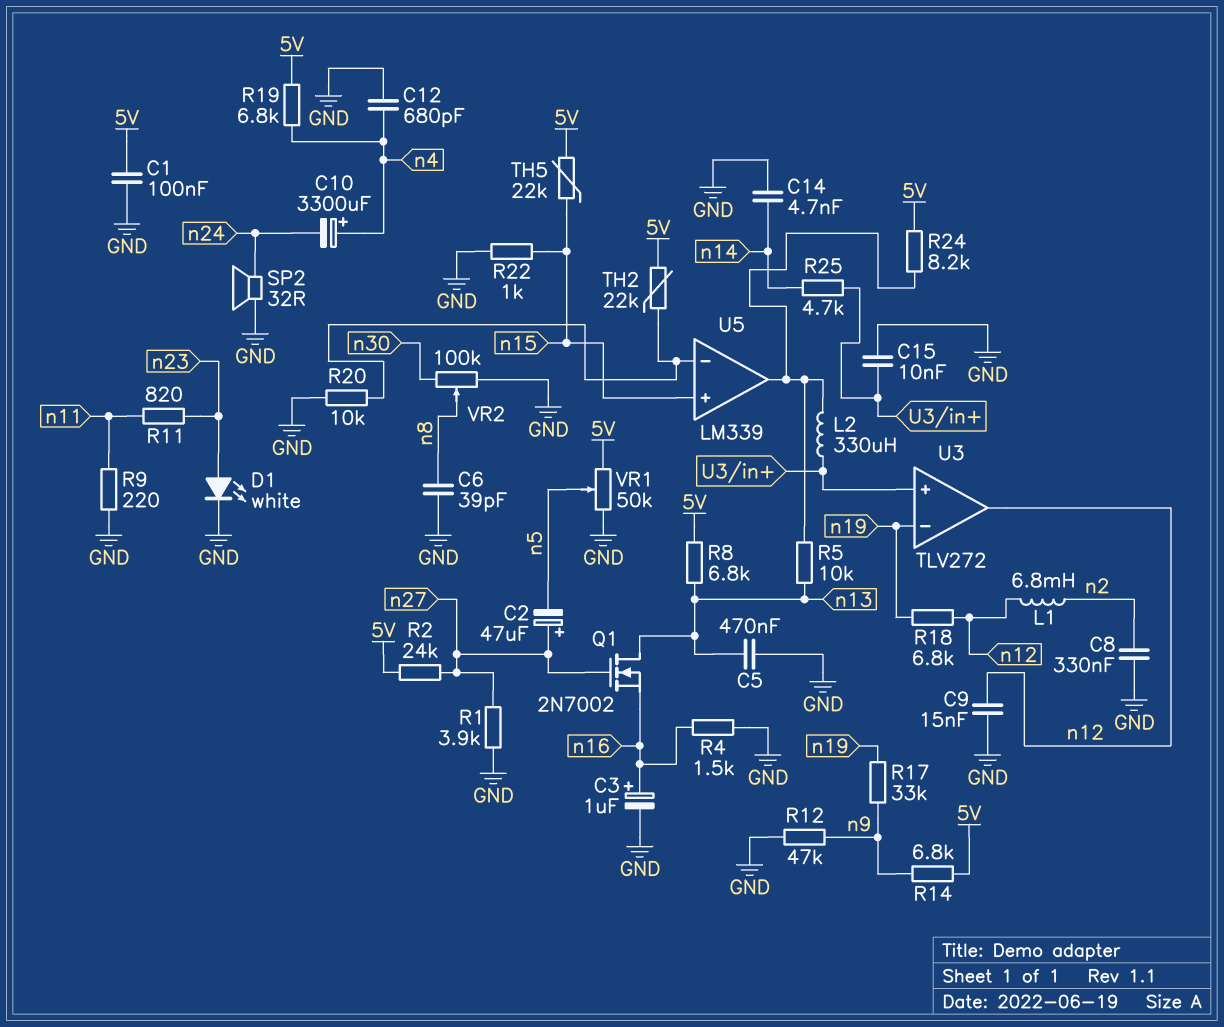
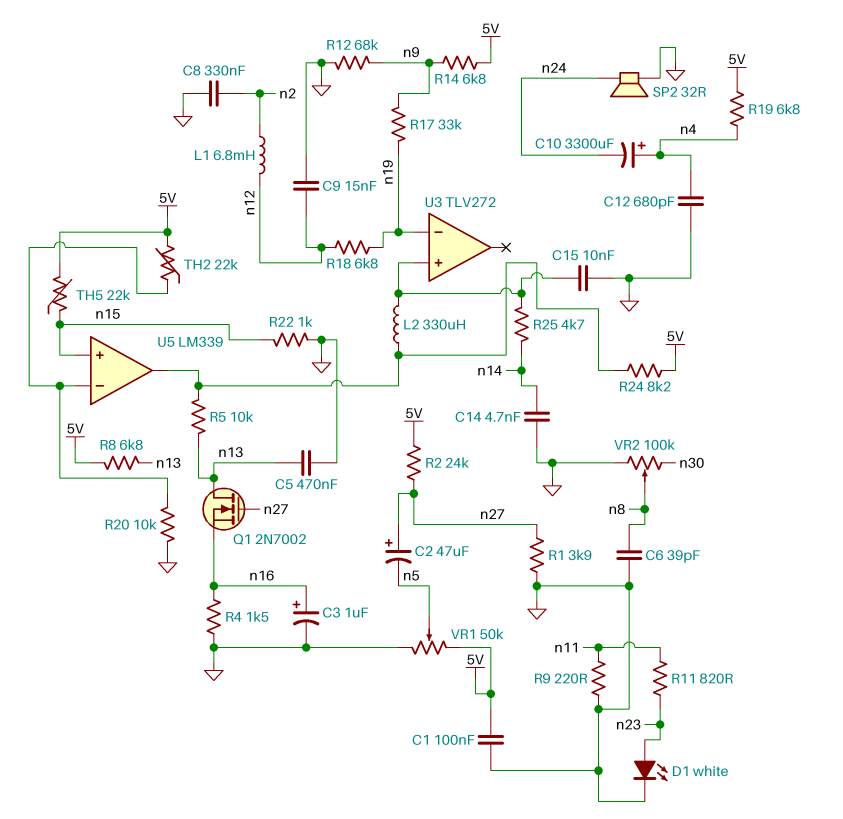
R12: 47k (GND, n9) -> 68k (GND, n9)
U3 pin out: n12 -> none

